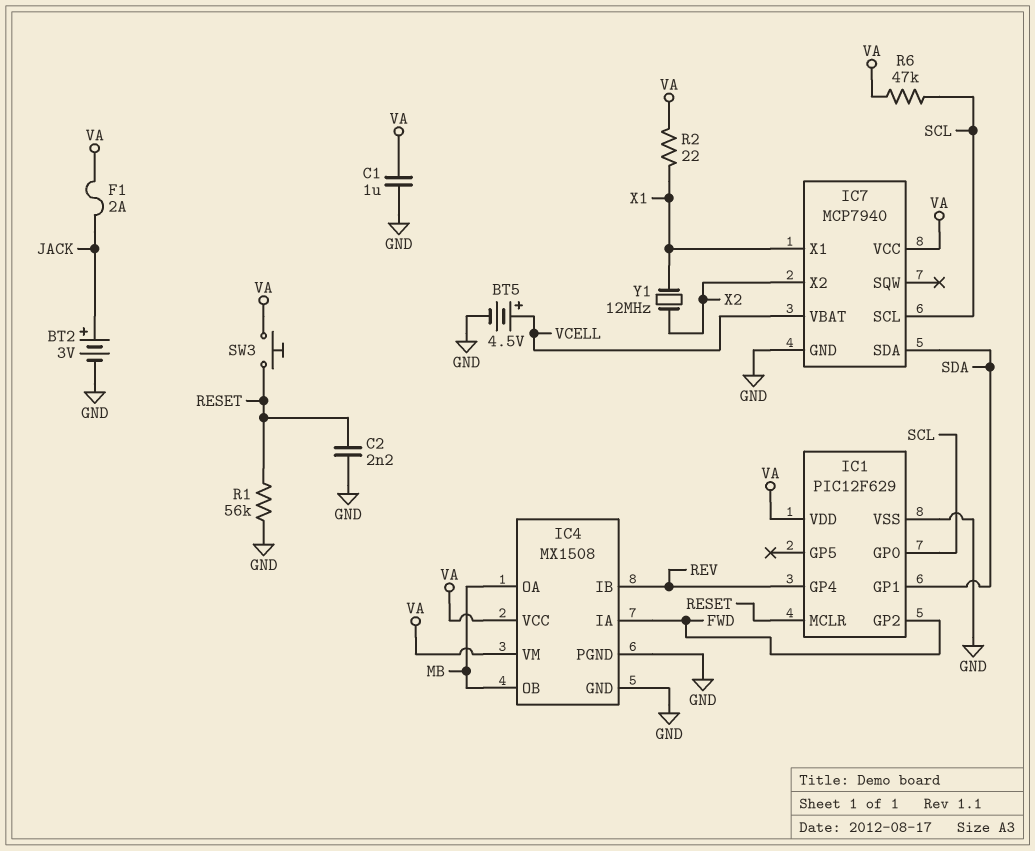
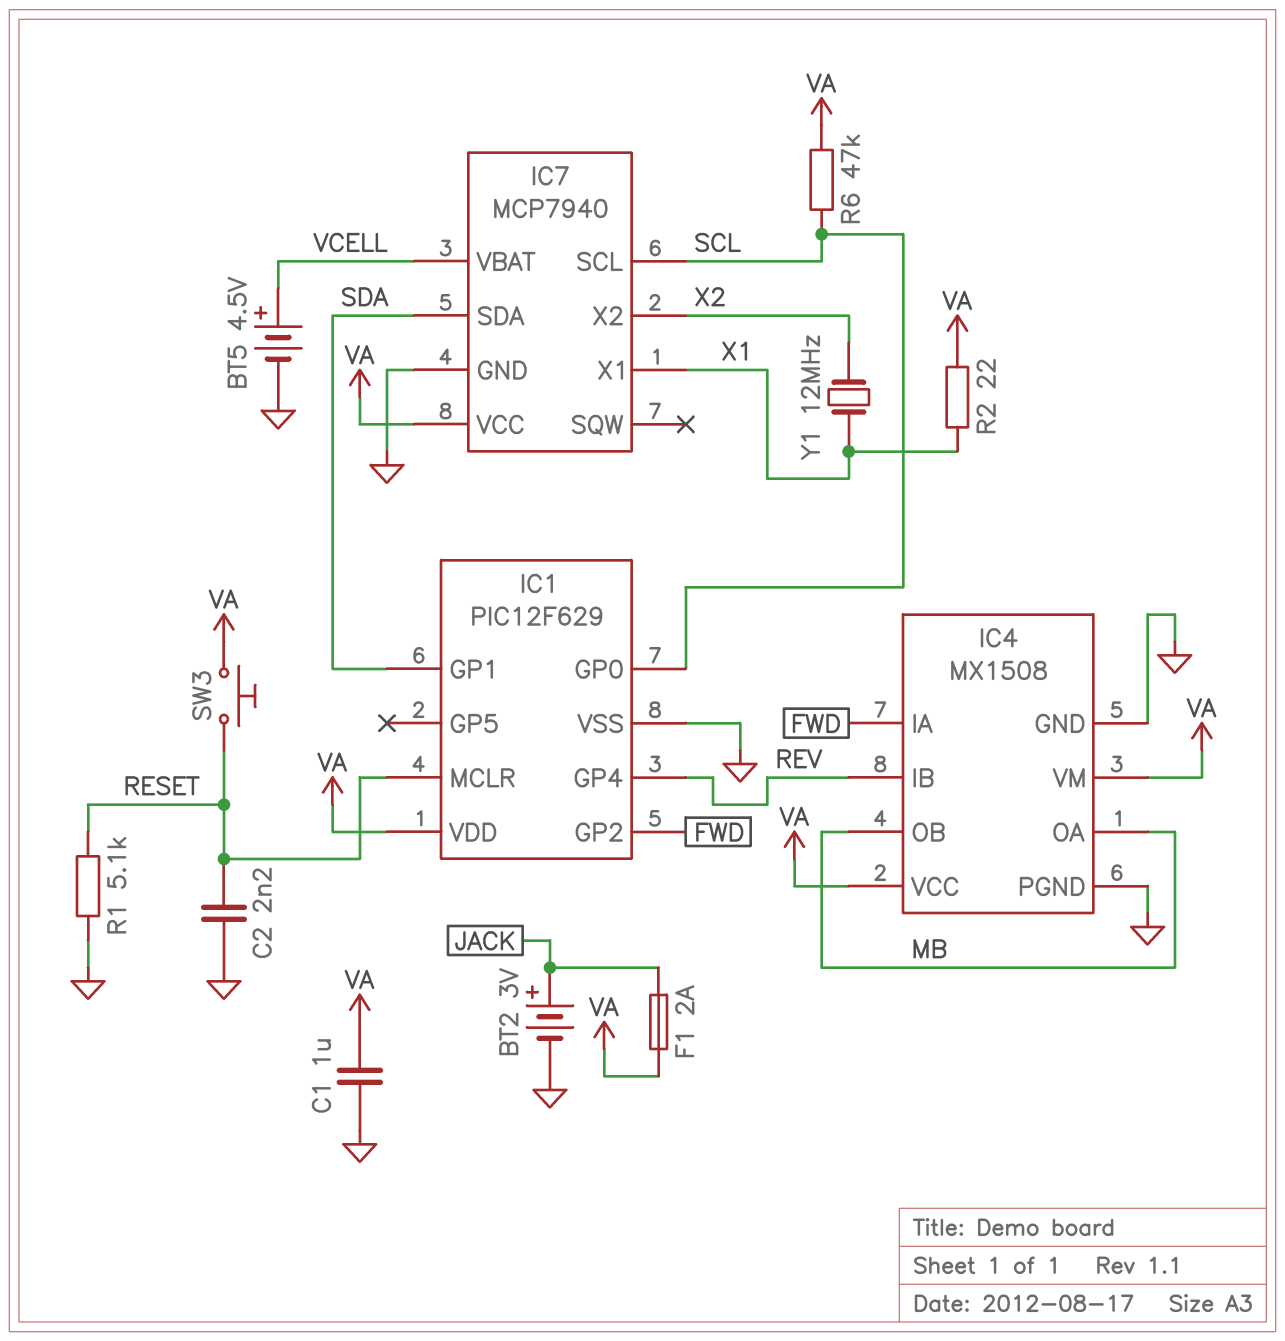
R1: 56k (GND, RESET) -> 5.1k (GND, RESET)

